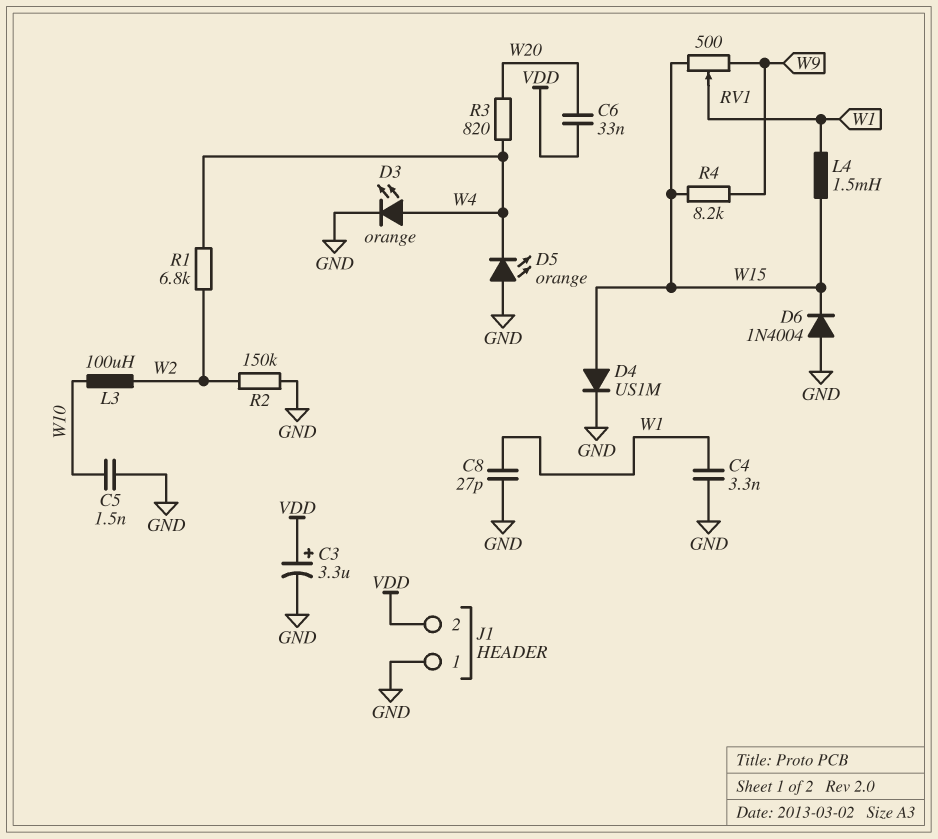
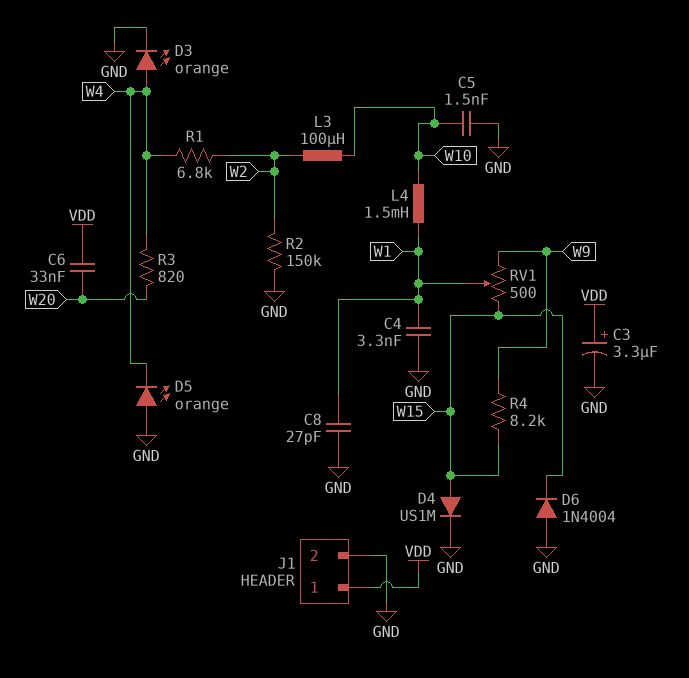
J1 pin 1: GND -> VDD
J1 pin 2: VDD -> GND
L4: 1.5mH (W1, W15) -> 1.5mH (W1, W10)

